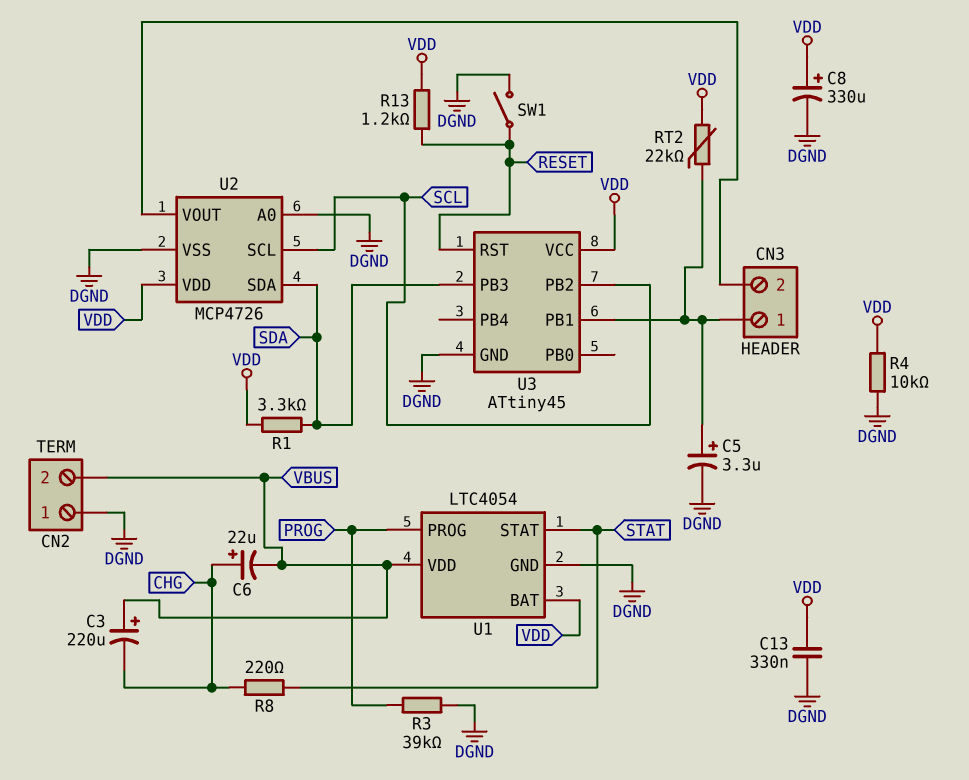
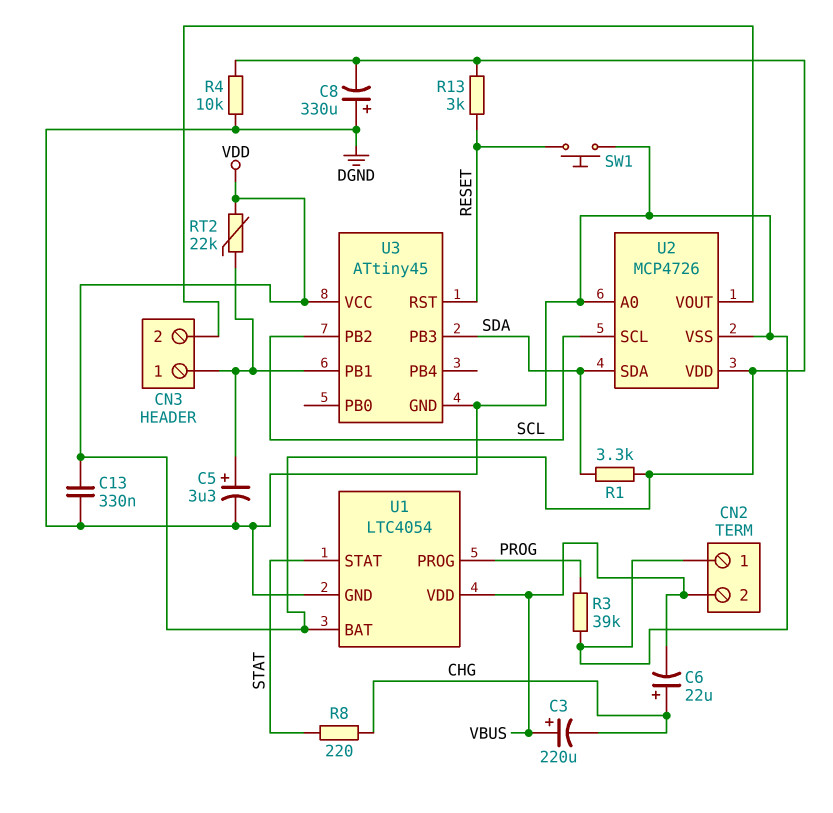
C8: 330uF (plus VDD, minus DGND) -> 330uF (plus DGND, minus VDD)
R13: 1.2k (RESET, VDD) -> 3k (RESET, VDD)
SW1: switch (DGND, RESET) -> button (DGND, RESET)

